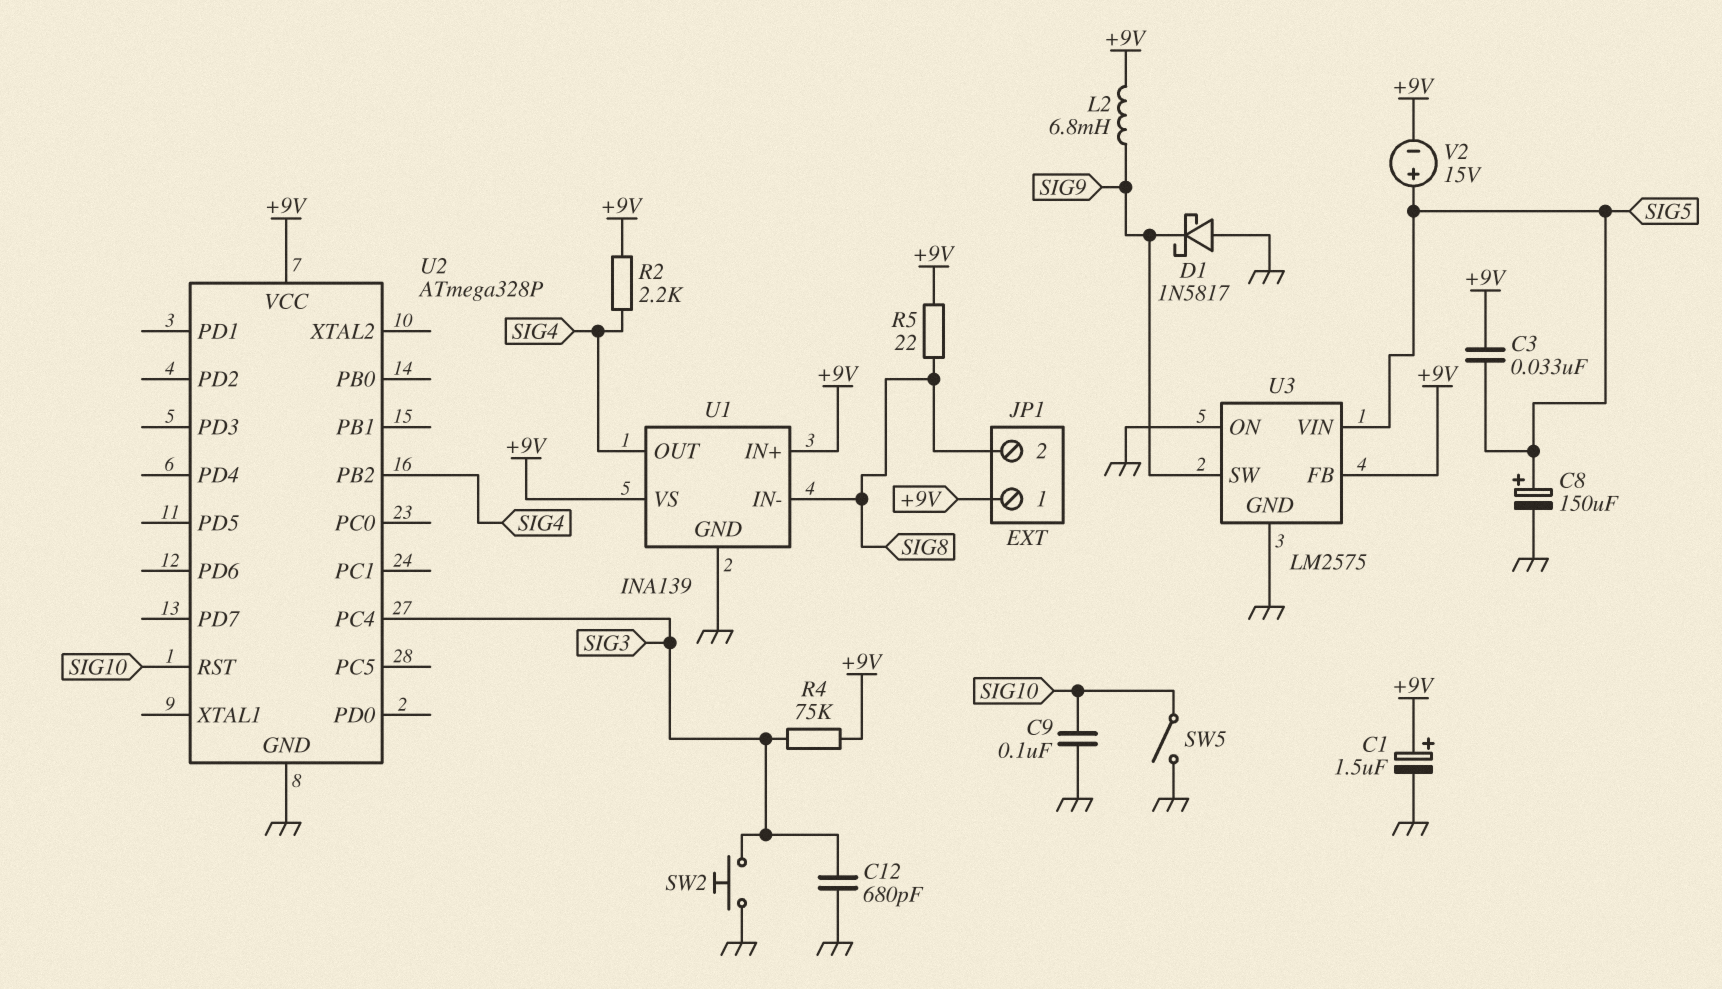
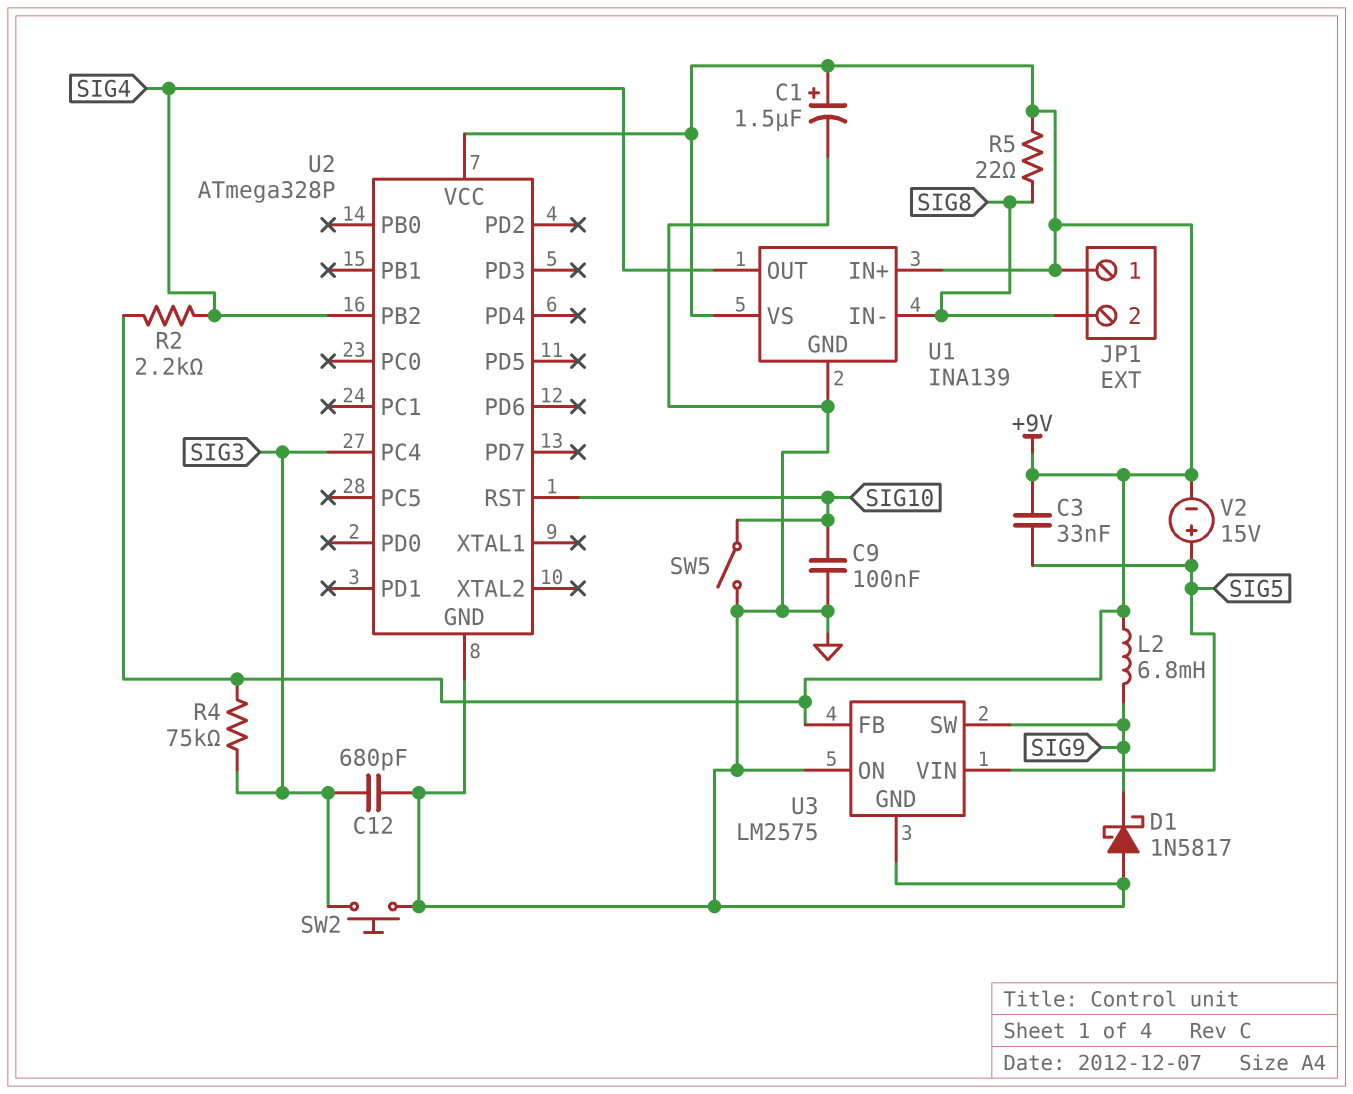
C8: 150uF (plus SIG5, minus GND) -> none

